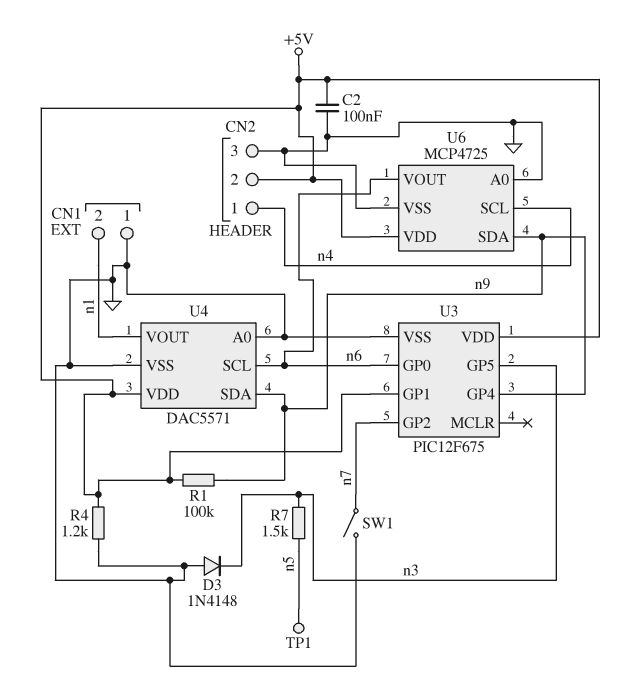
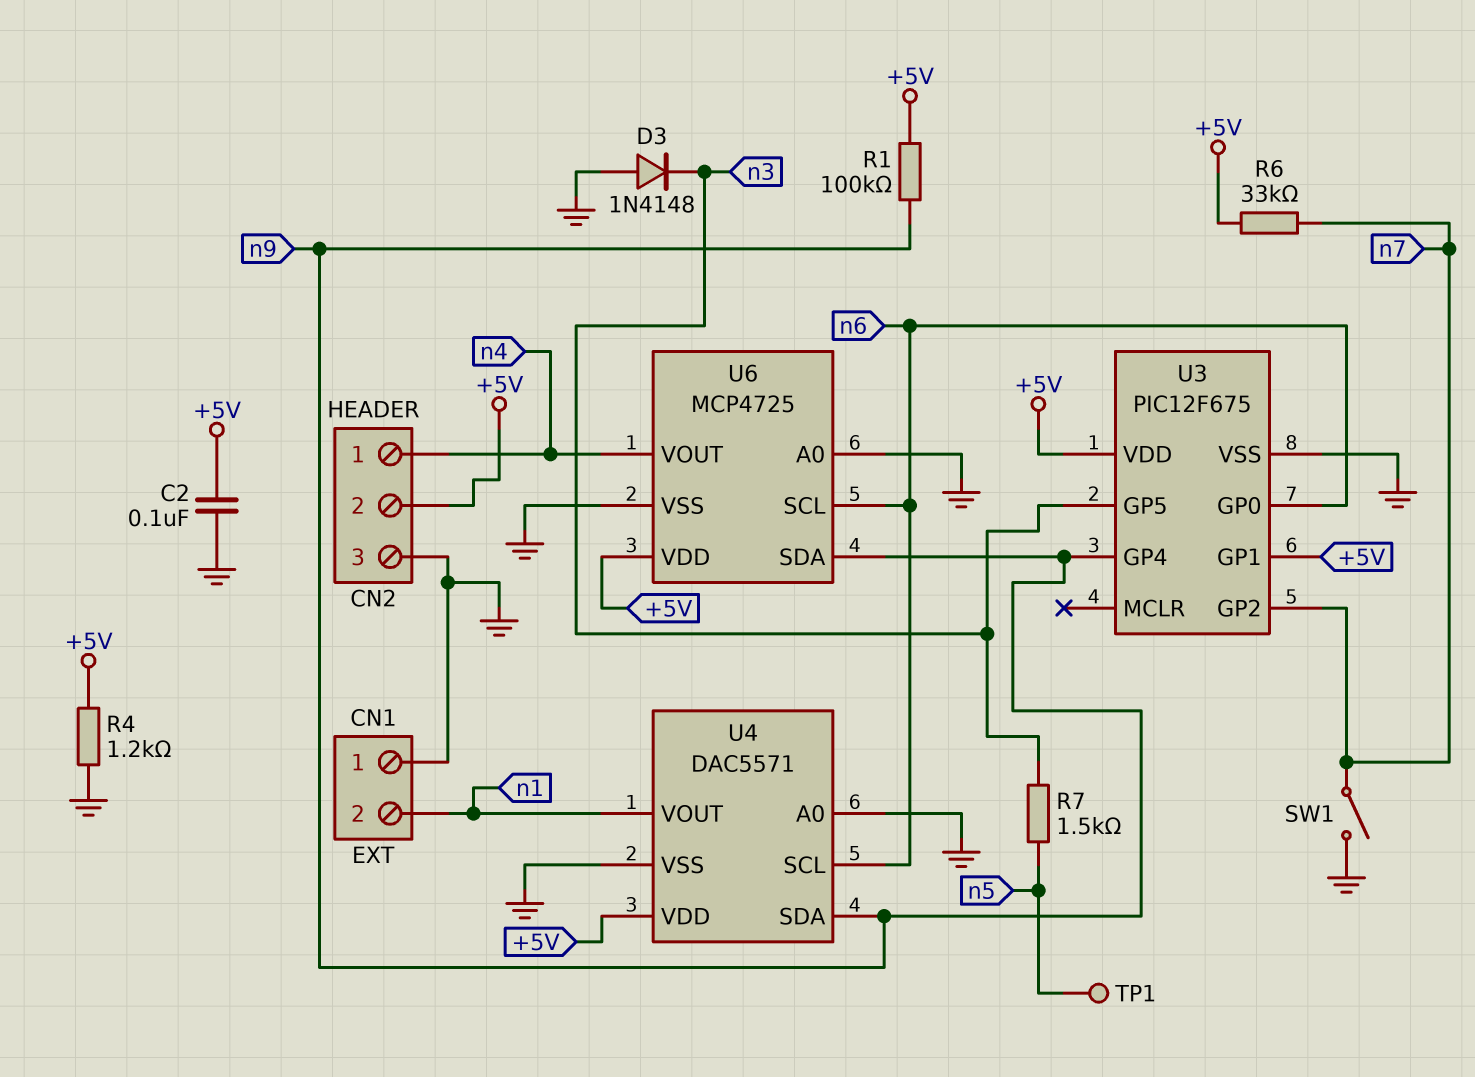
R6: none -> 33k (+5V, n7)
U6 pin SCL: n4 -> n6
U6 pin VOUT: n6 -> n4

